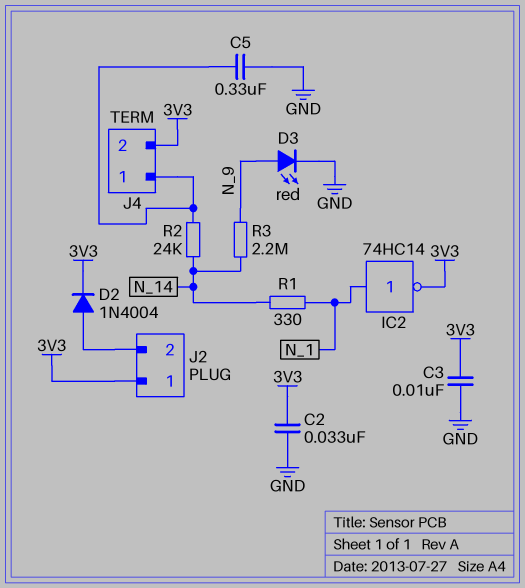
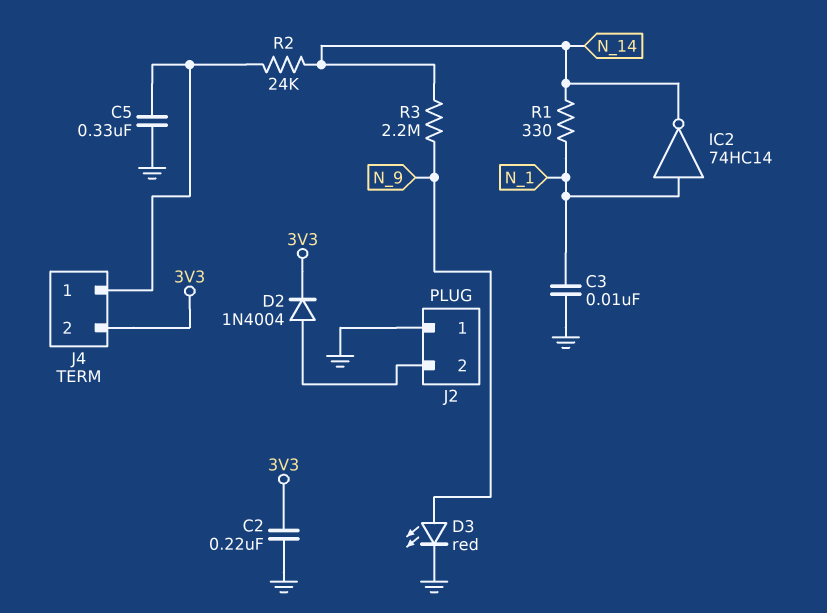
C2: 33nF (3V3, GND) -> 220nF (3V3, GND)
C3: 10nF (3V3, GND) -> 10nF (GND, N_1)
IC2: NOT 74HC14 (in N_1, out 3V3) -> NOT 74HC14 (in N_1, out N_14)
J2 pin 1: 3V3 -> GND

